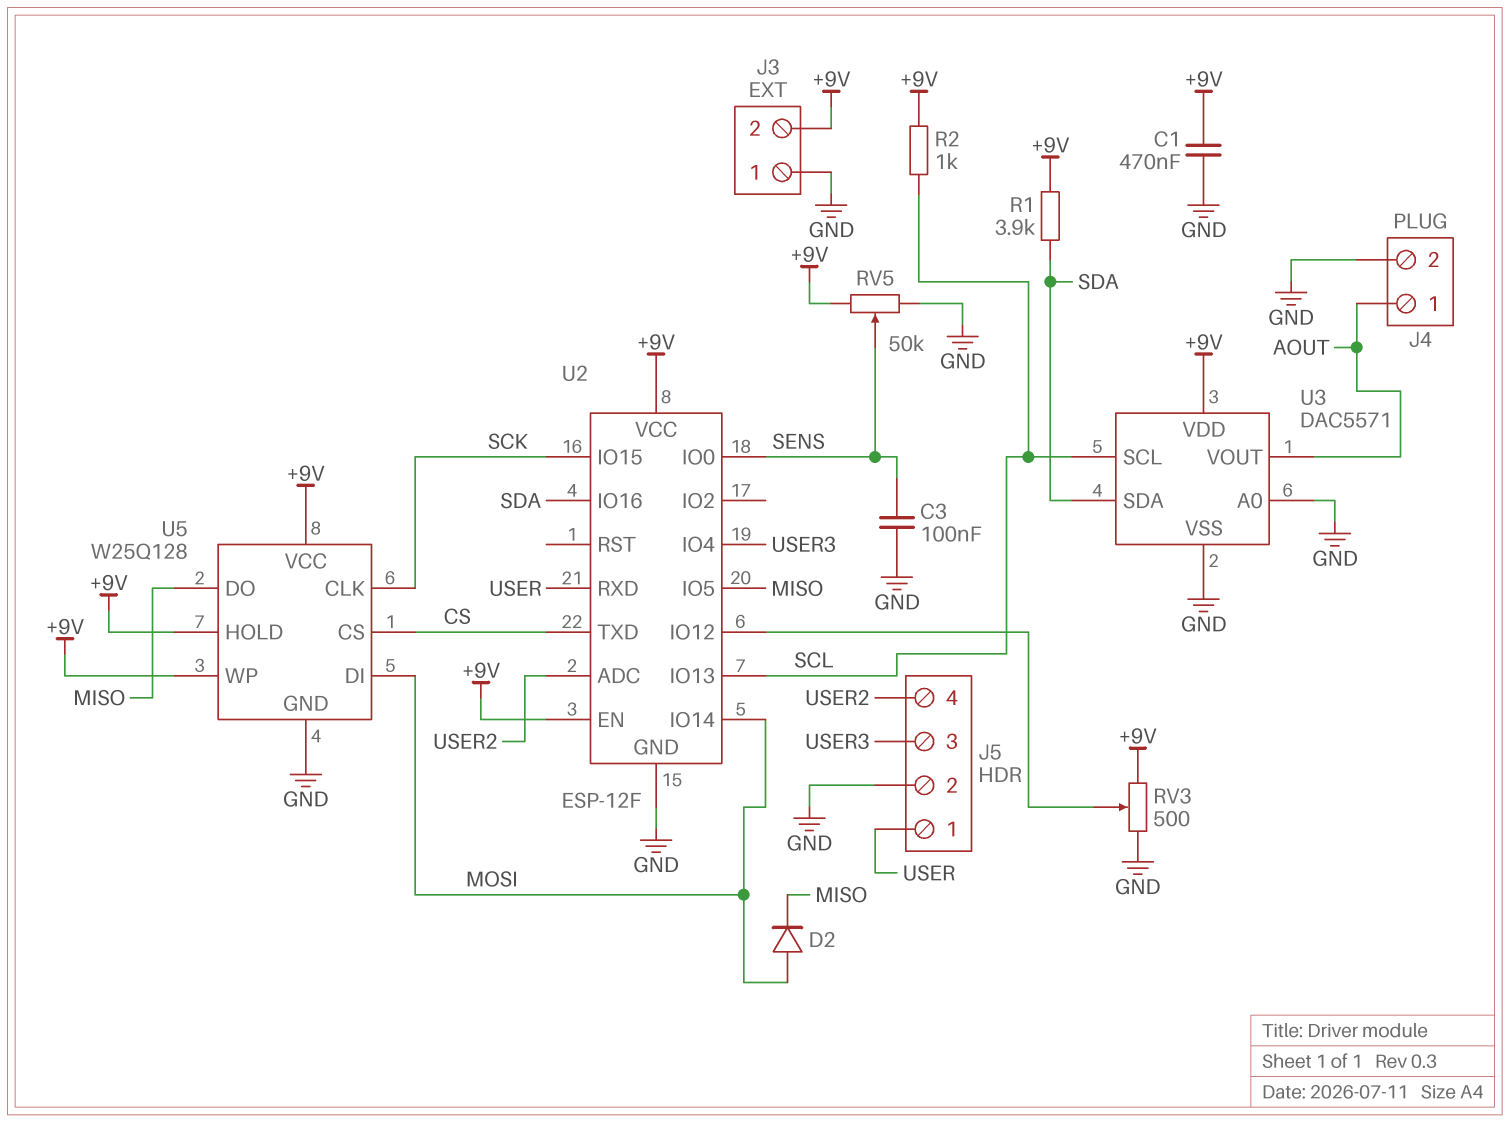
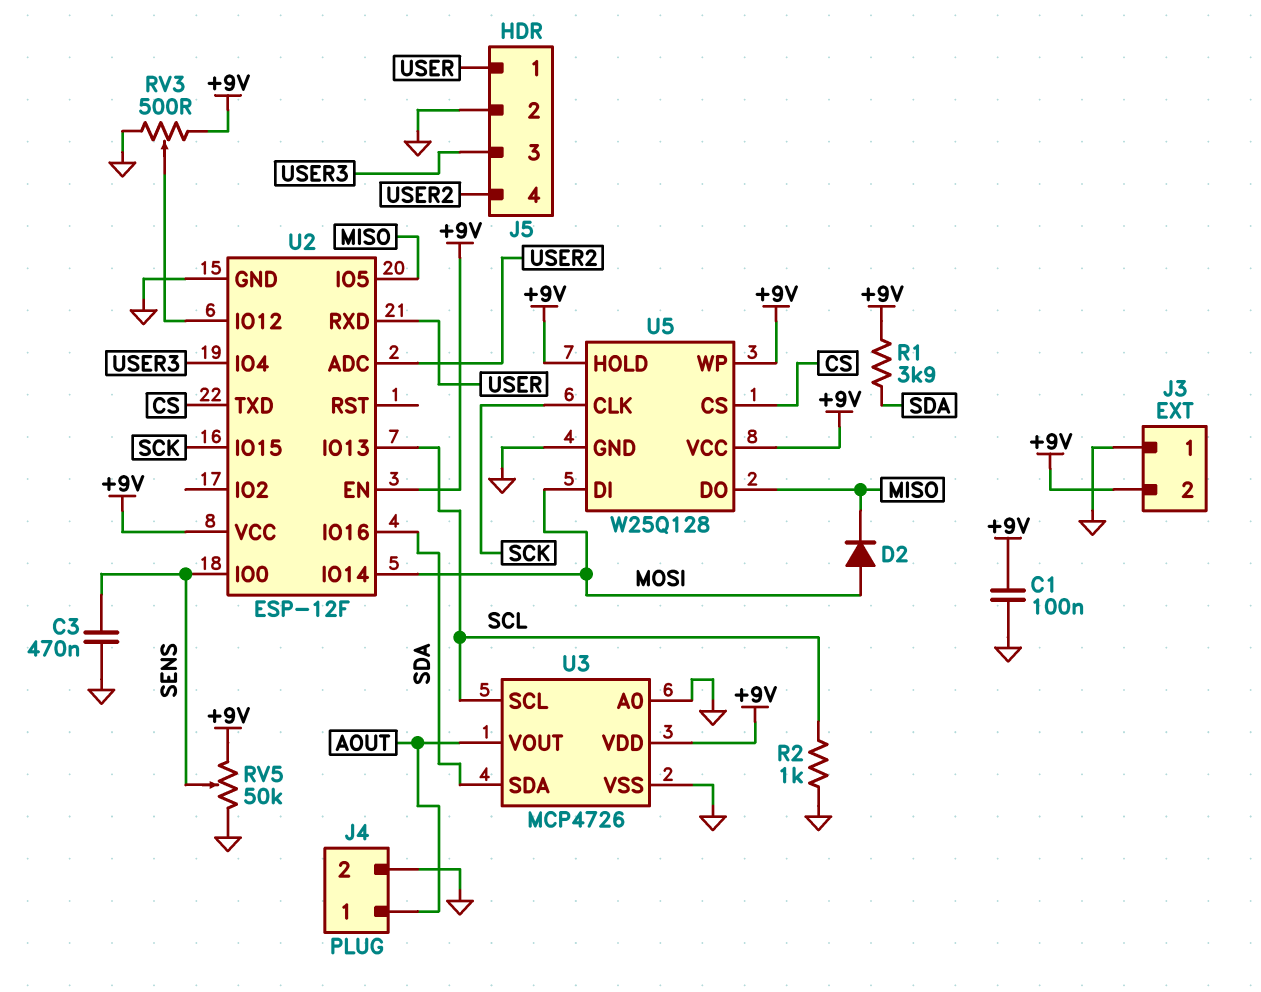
C1: 470nF (+9V, GND) -> 100nF (+9V, GND)
C3: 100nF (GND, SENS) -> 470nF (GND, SENS)
R2: 1k (+9V, SCL) -> 1k (GND, SCL)
U3: DAC5571 -> MCP4726

